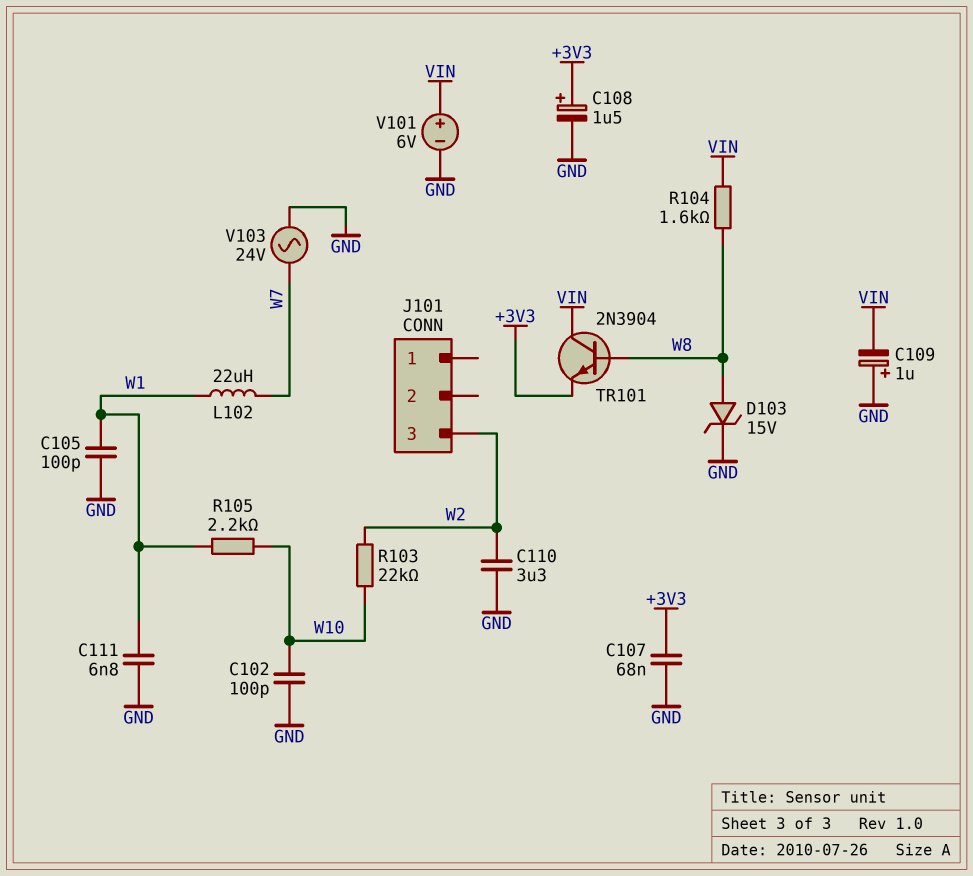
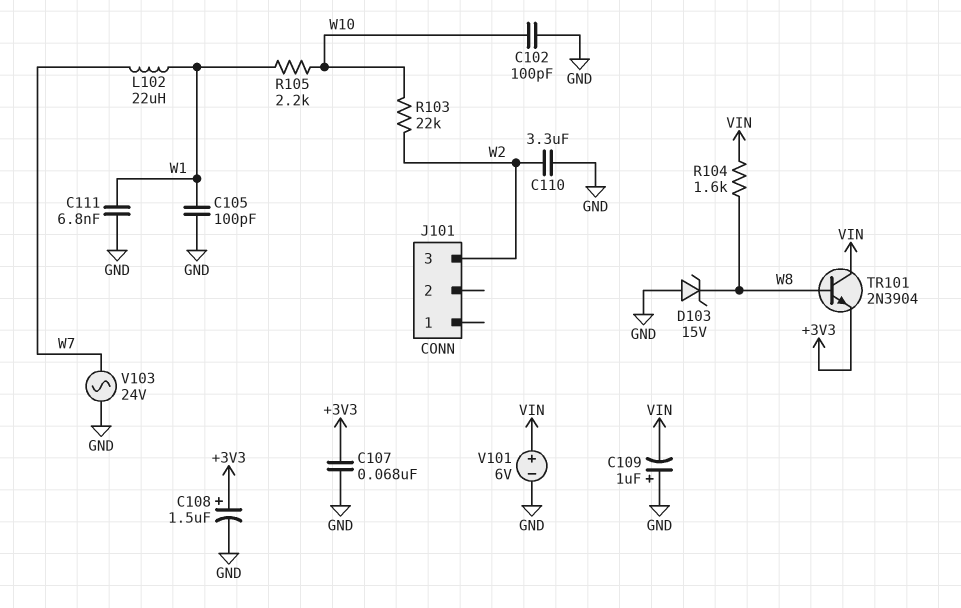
D103: zener 15V (A W8, K GND) -> zener 15V (A GND, K W8)

